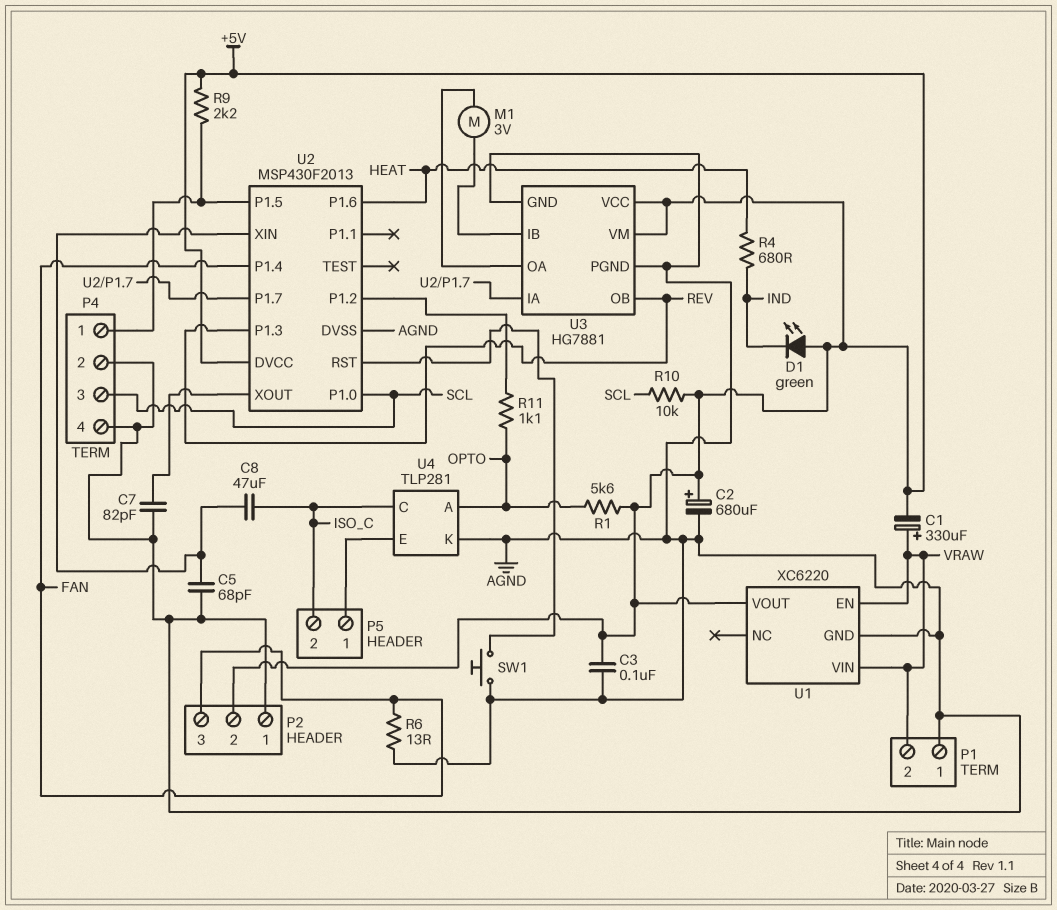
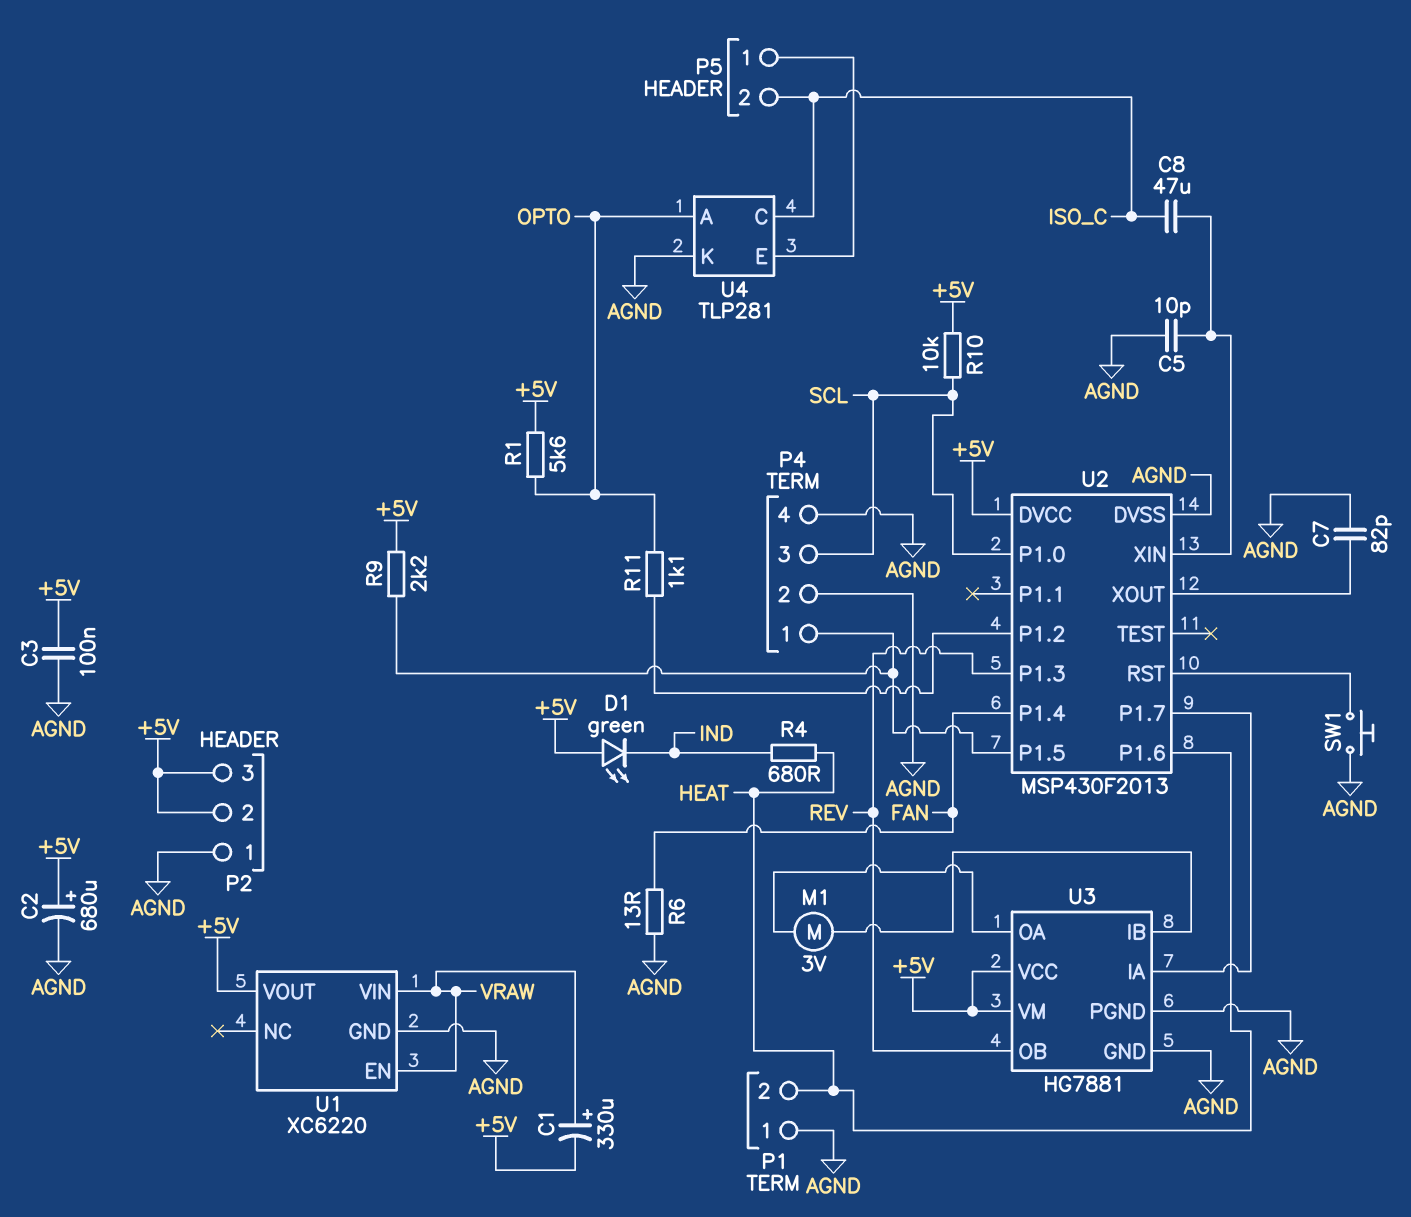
C5: 68pF (AGND, U2/XIN) -> 10pF (AGND, U2/XIN)
P1 pin 2: VRAW -> HEAT
P2 pin 3: FAN -> +5V

